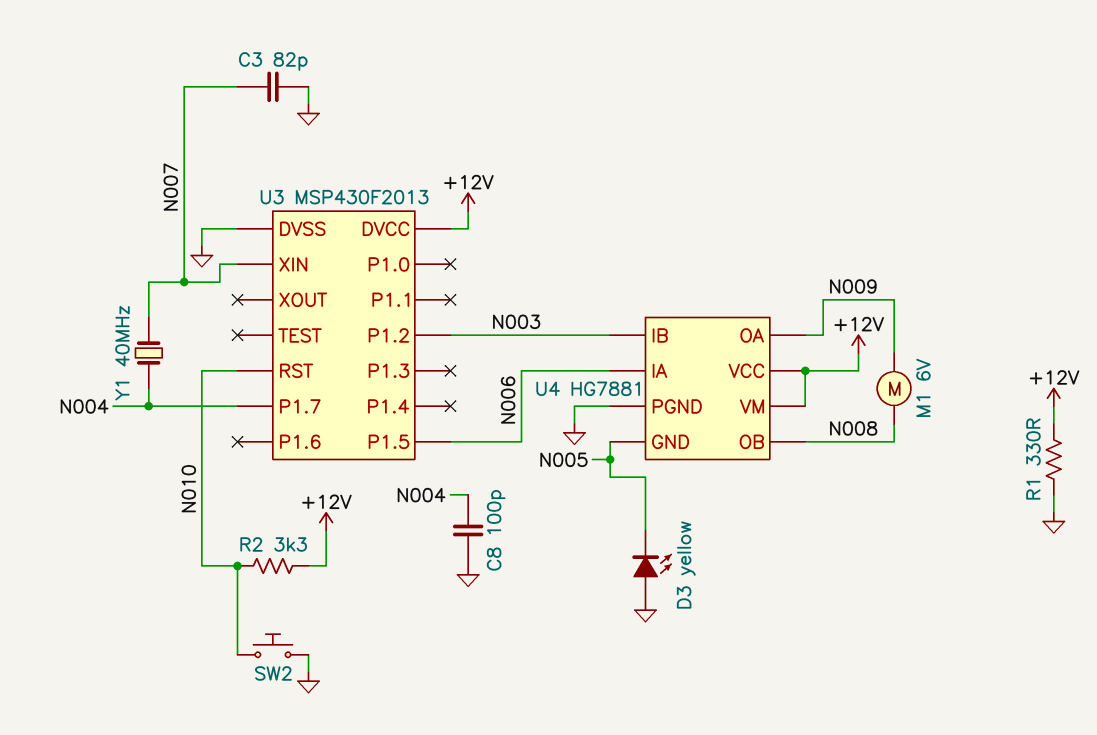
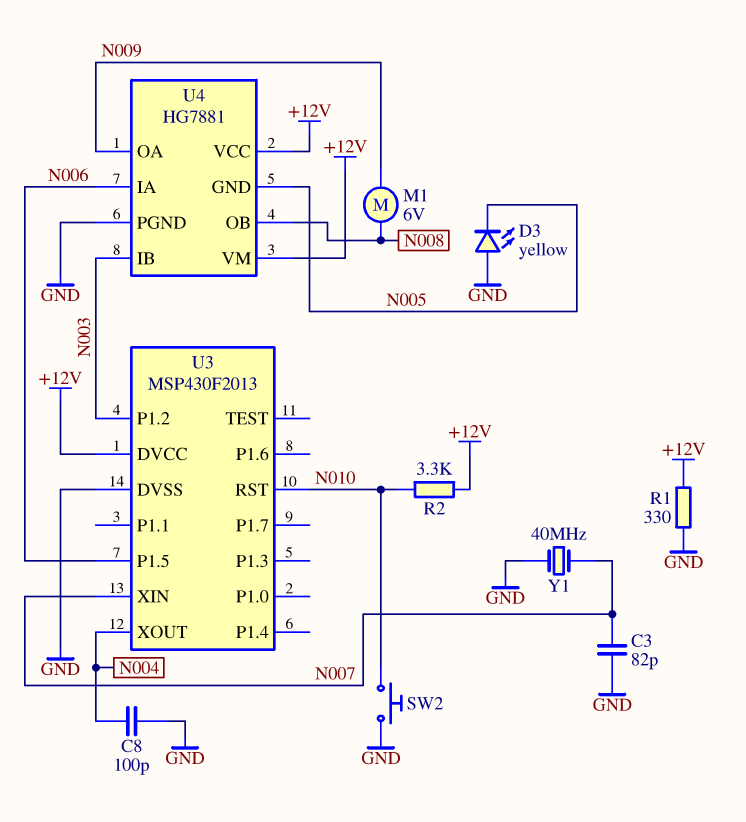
U3 pin P1.7: N004 -> none
U3 pin XOUT: none -> N004
Y1: 40MHz (N004, N007) -> 40MHz (GND, N007)

